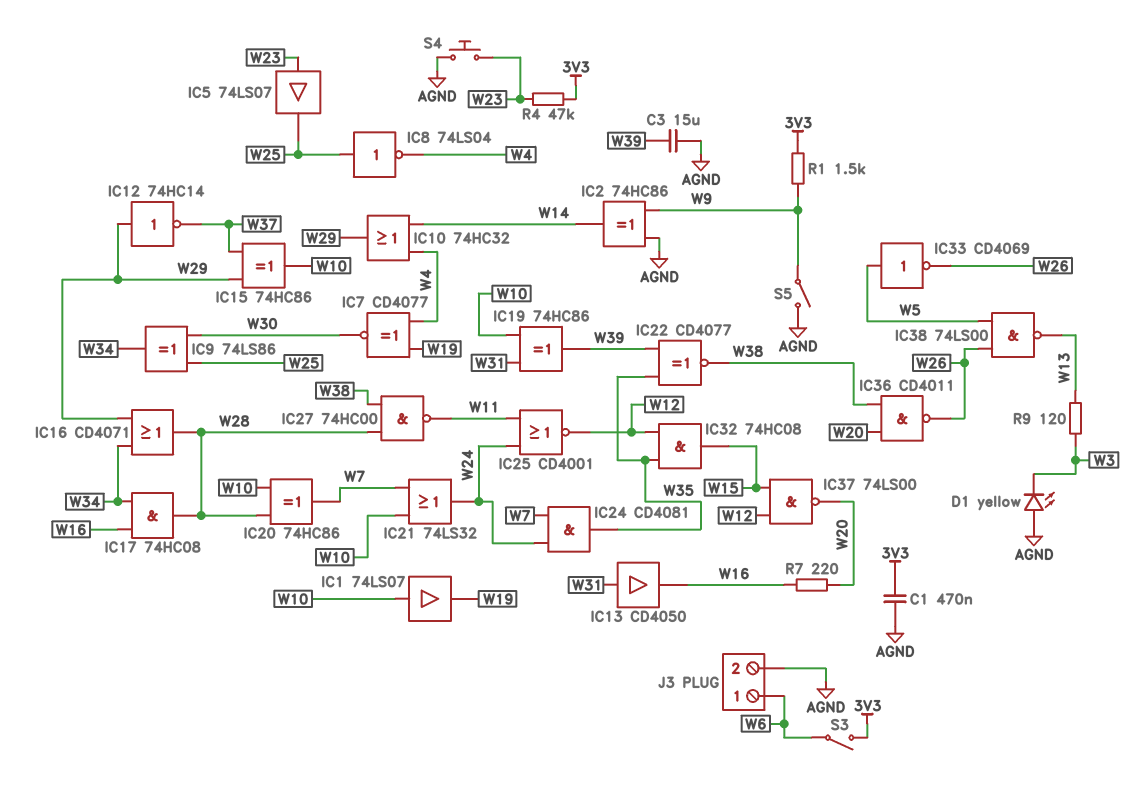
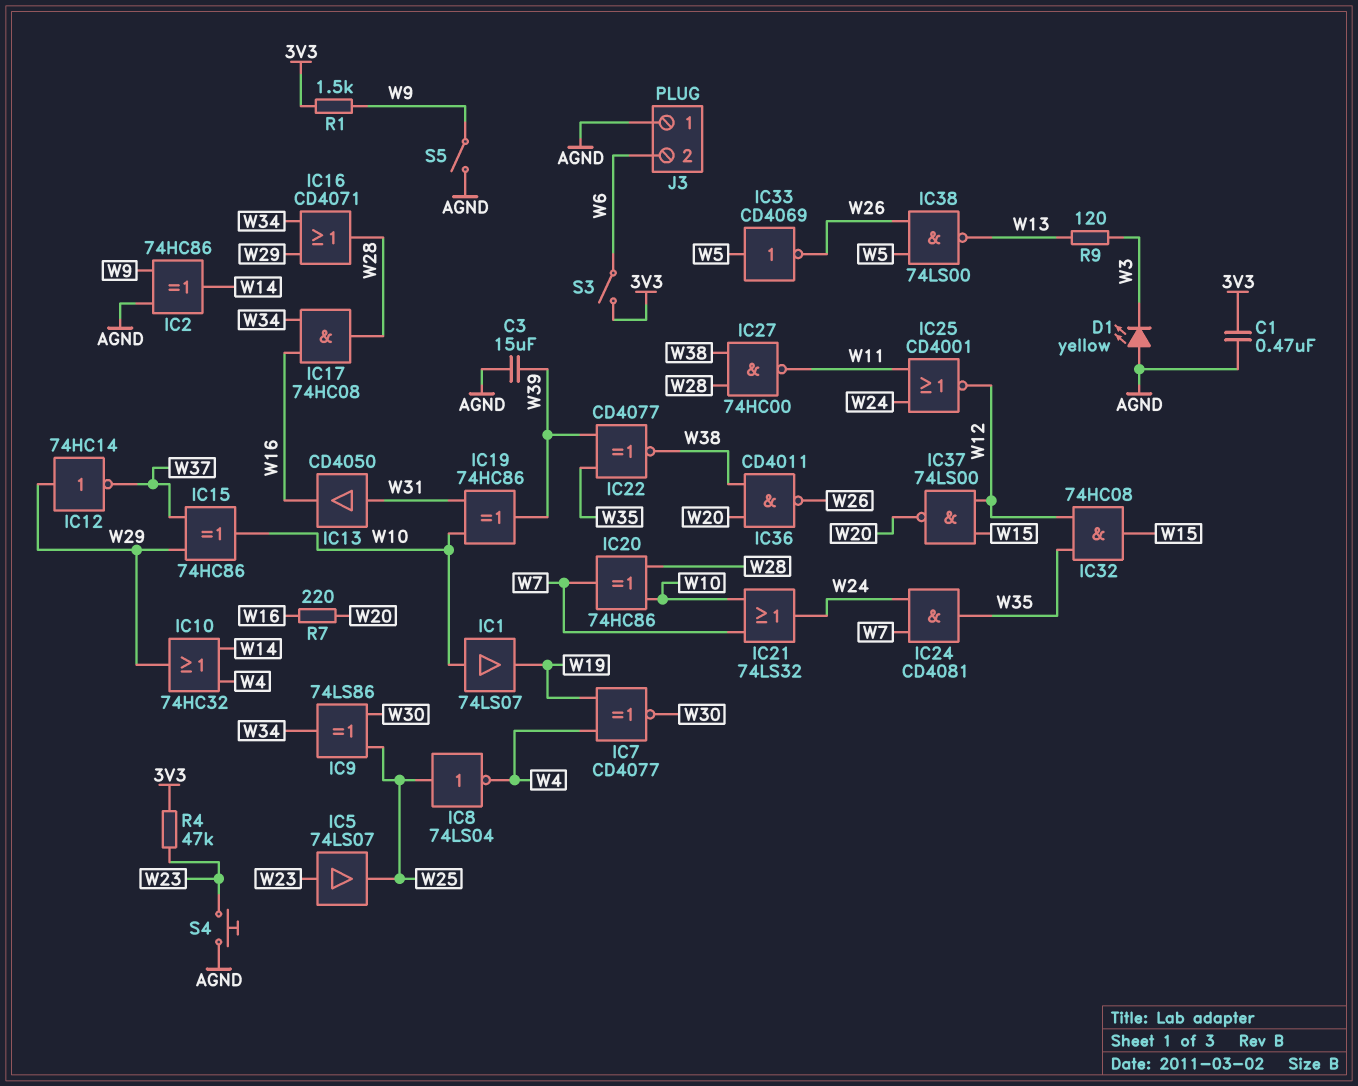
J3 pin 1: W6 -> AGND
J3 pin 2: AGND -> W6

